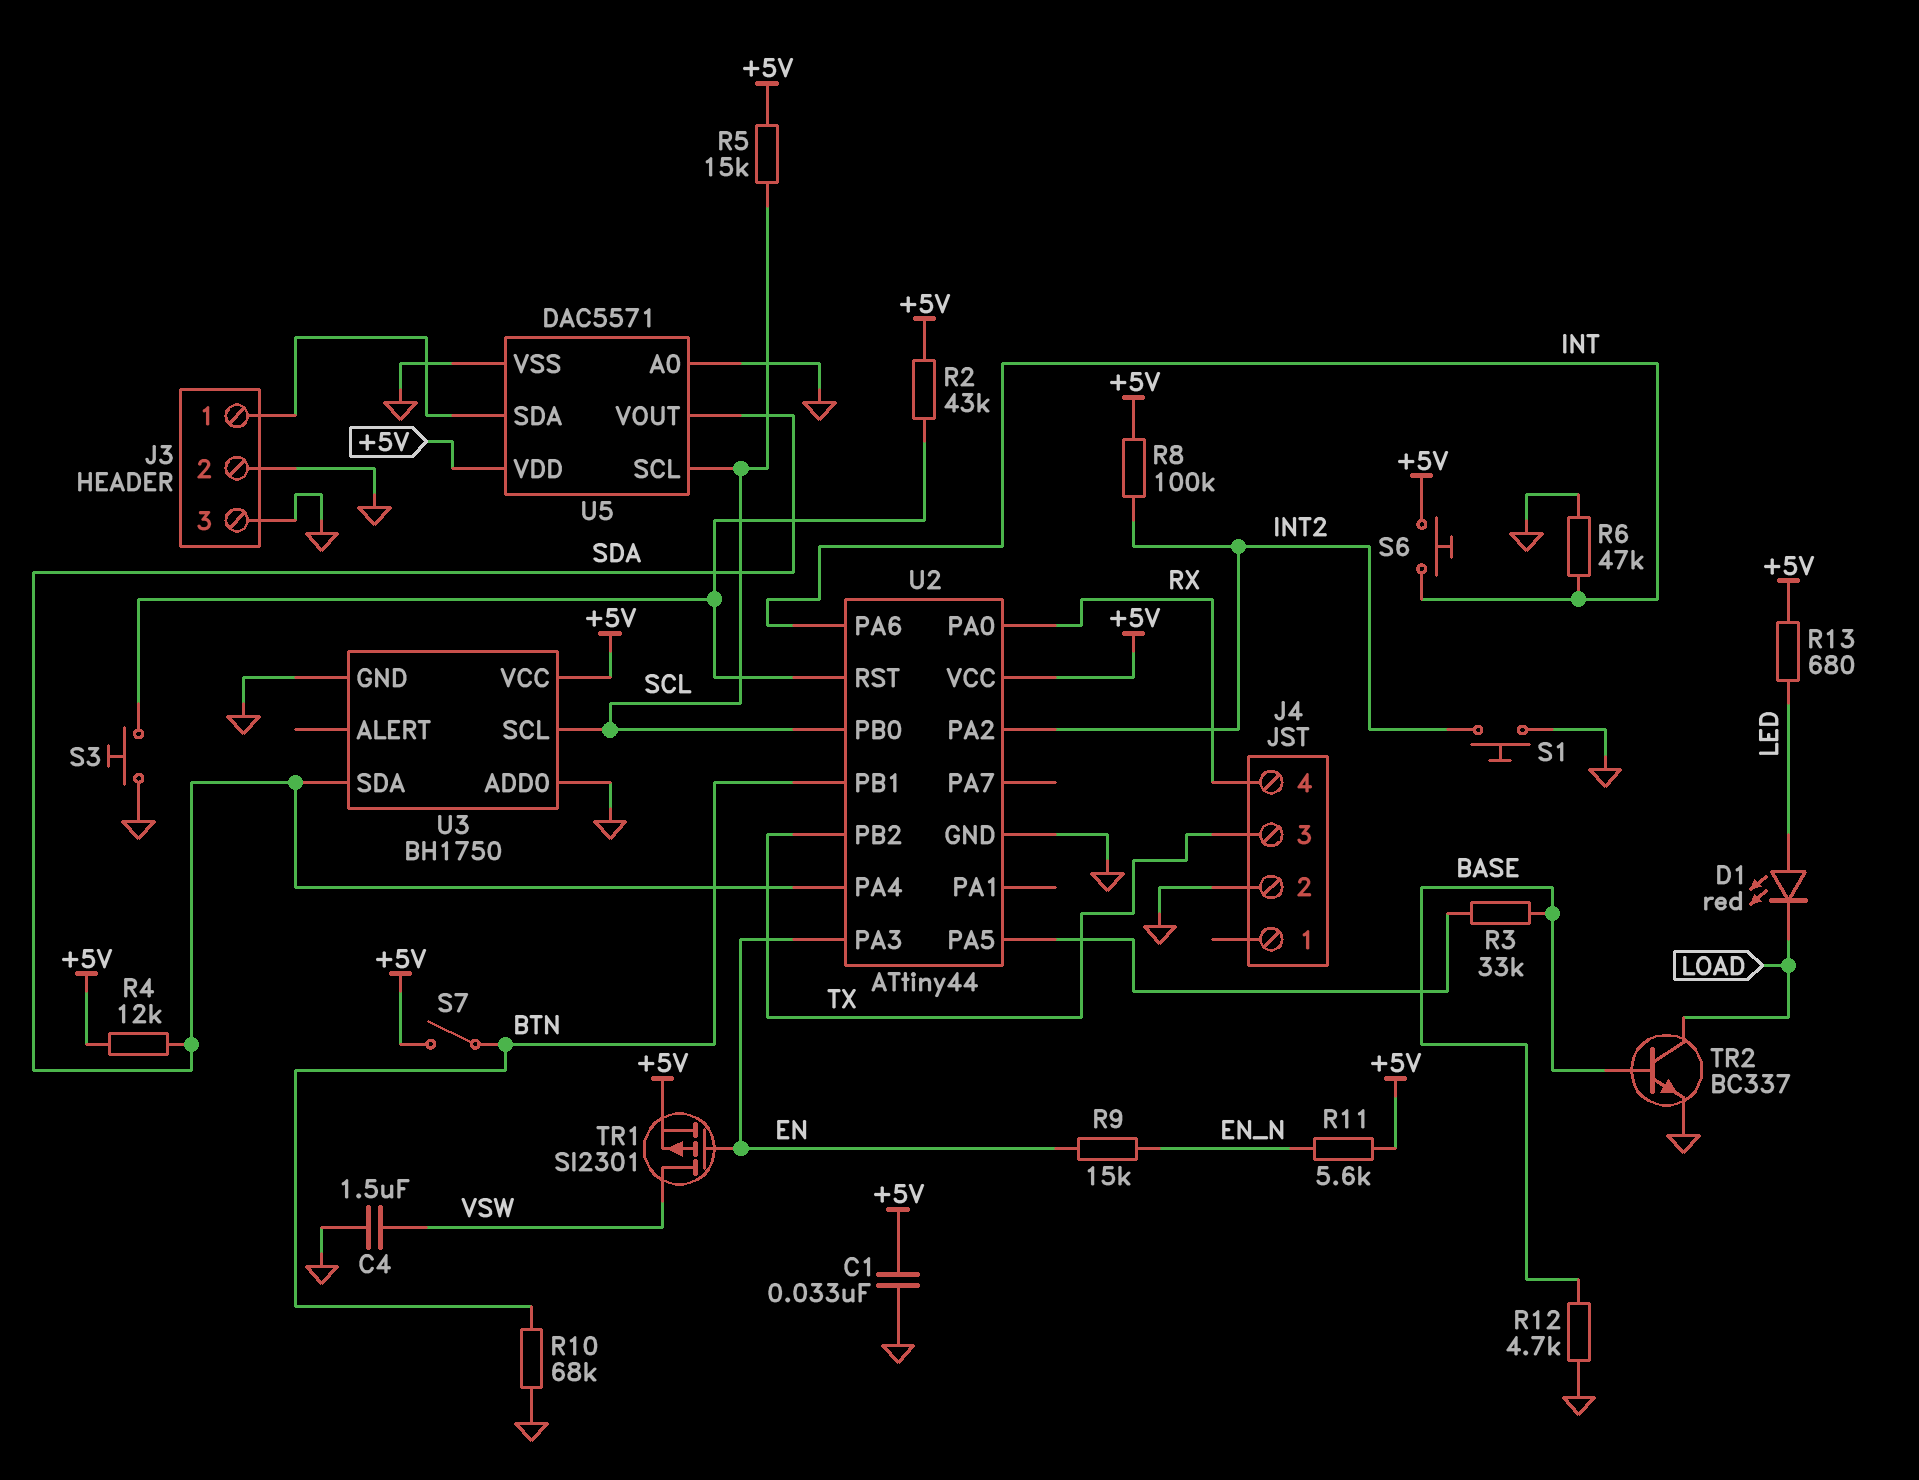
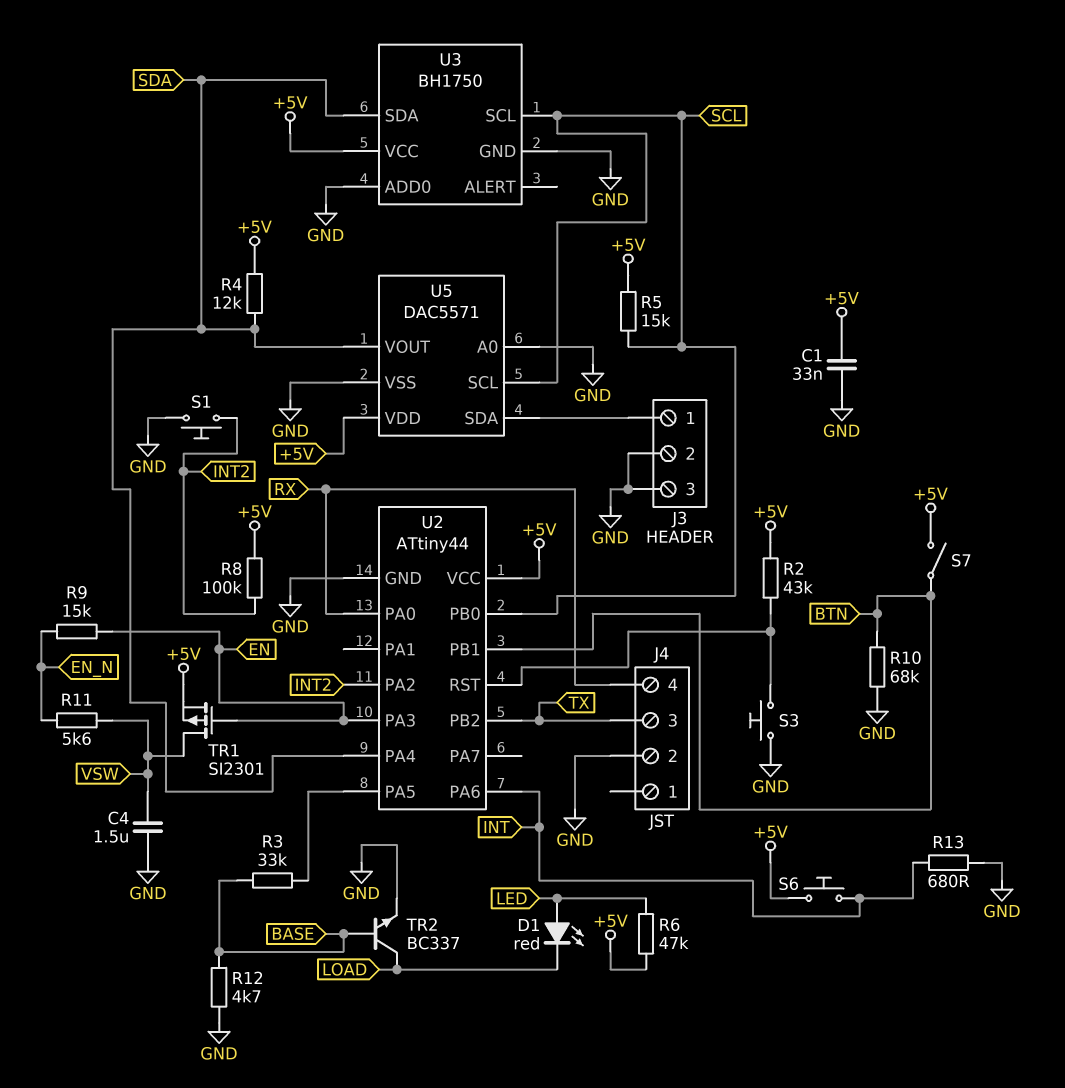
R6: 47k (GND, INT) -> 47k (+5V, LED)
R11: 5.6k (+5V, EN_N) -> 5.6k (EN_N, VSW)
R13: 680 (+5V, LED) -> 680 (GND, INT)

